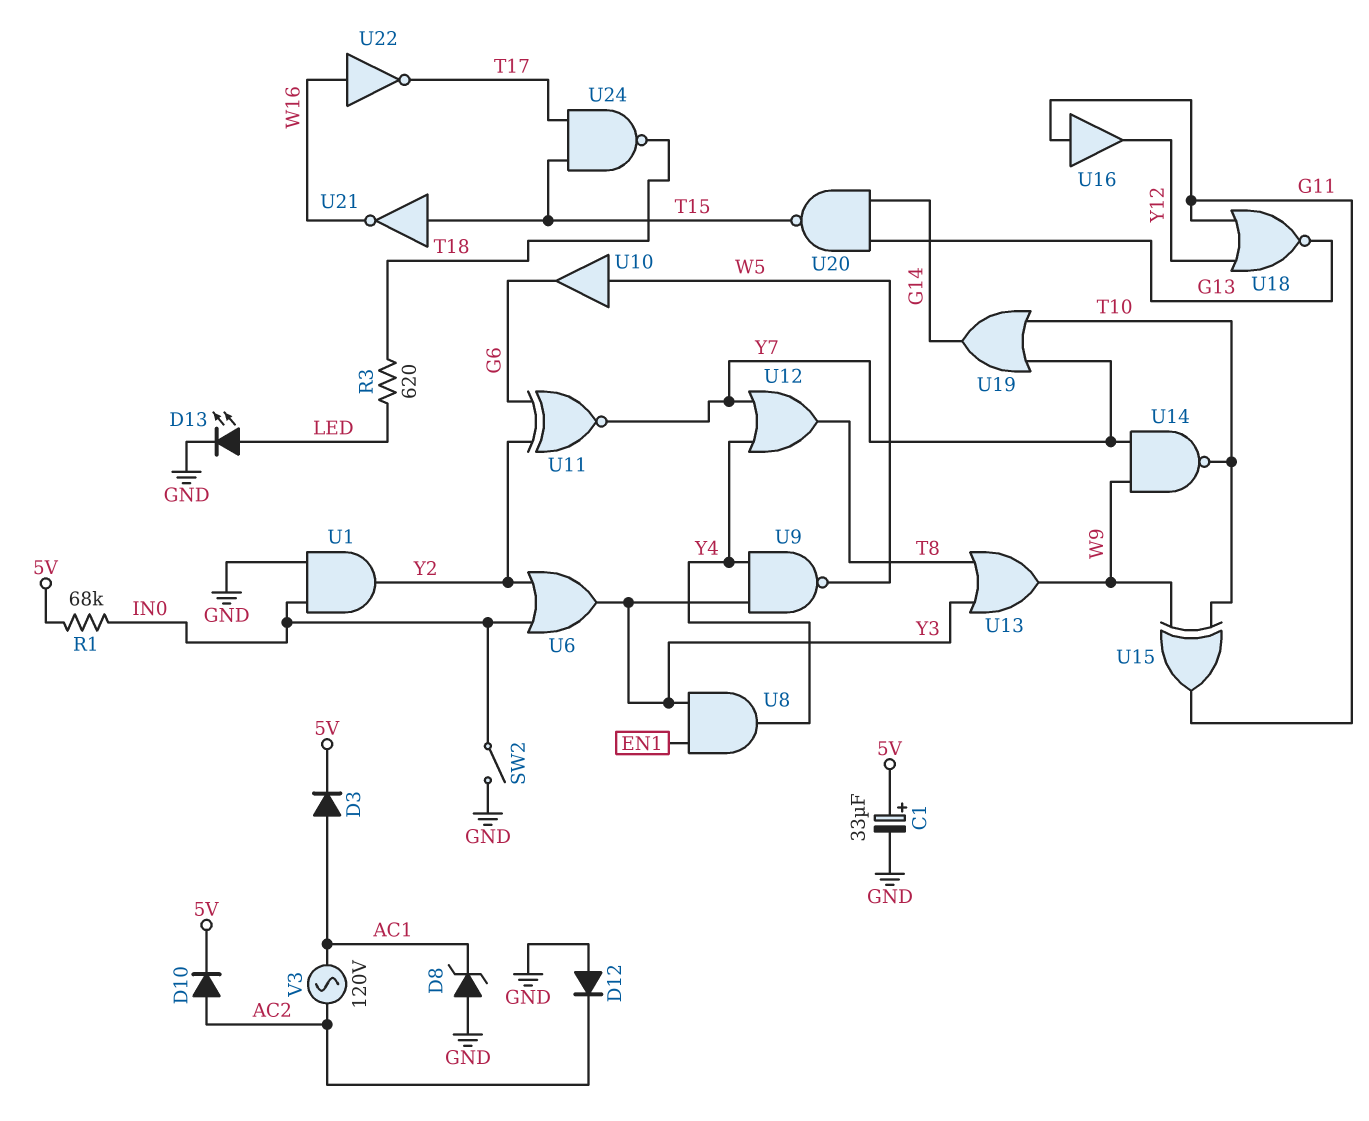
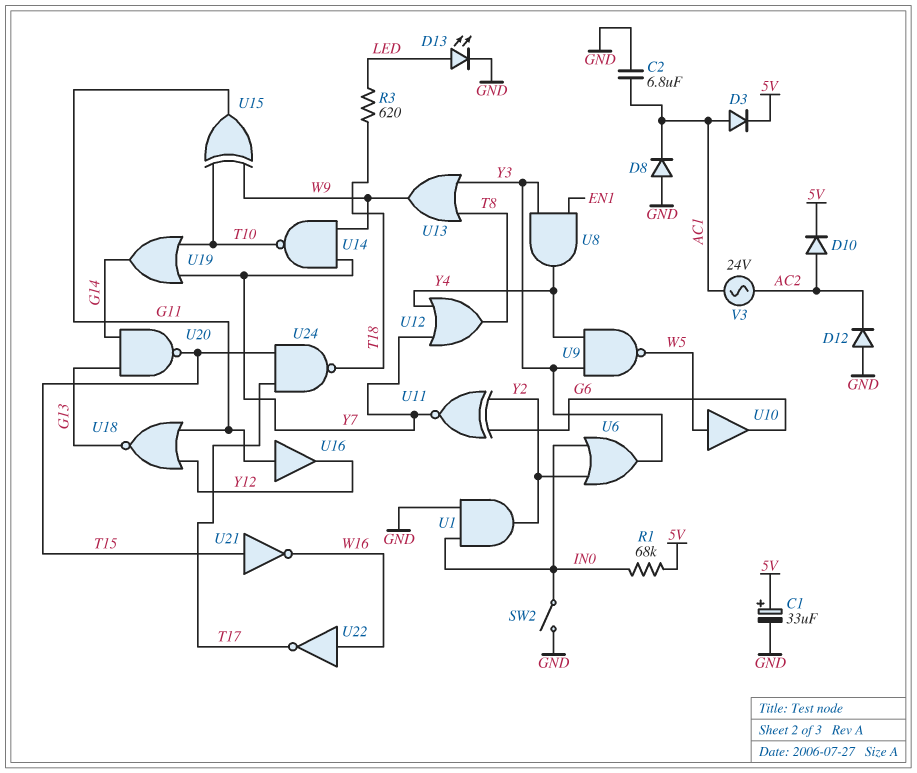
C2: none -> 6.8uF (AC1, GND)
D8: zener (A GND, K AC1) -> diode (A GND, K AC1)
V3: AC 120V (AC1, AC2) -> AC 24V (AC1, AC2)

